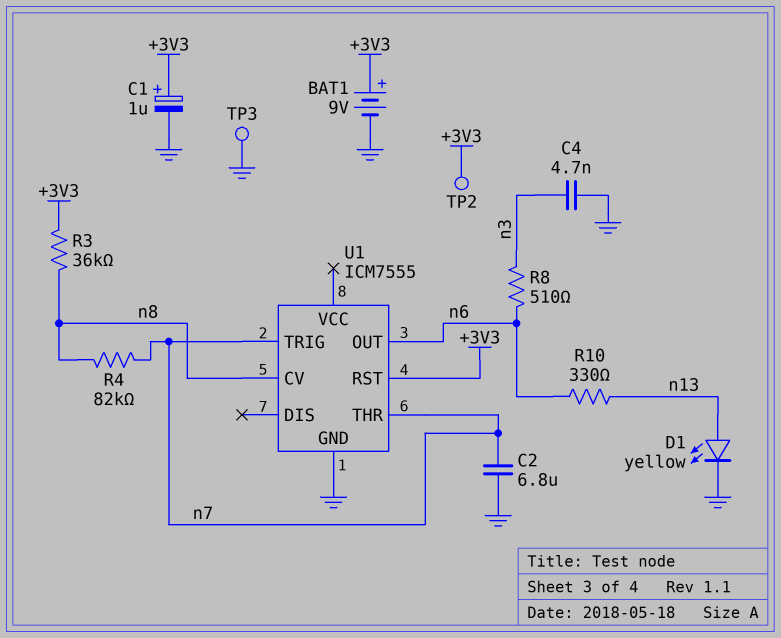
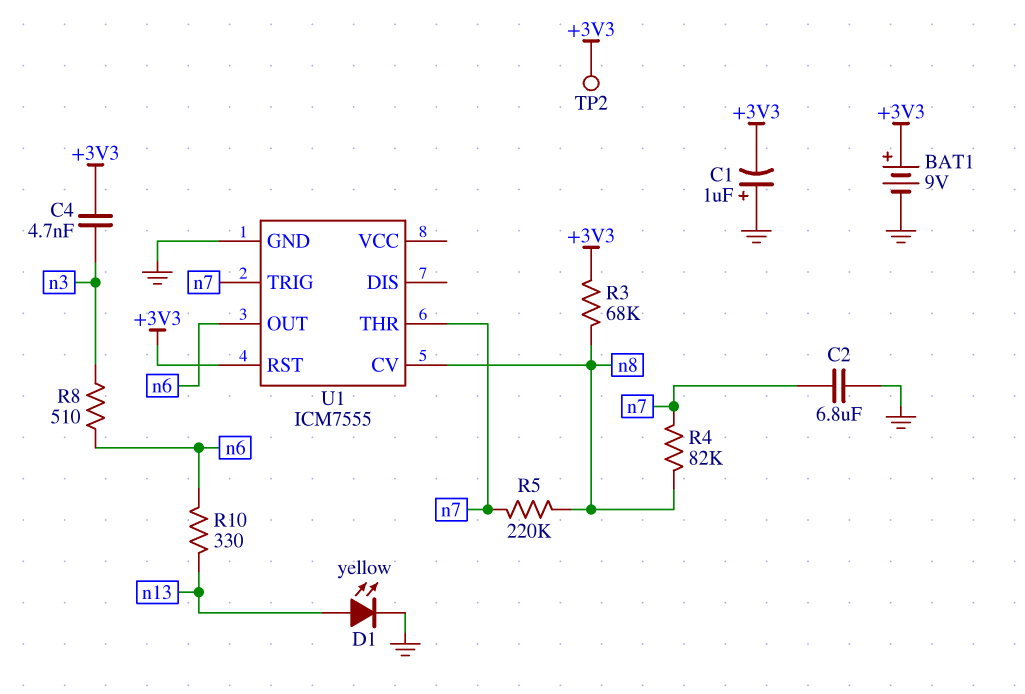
C1: 1uF (plus +3V3, minus GND) -> 1uF (plus GND, minus +3V3)
C4: 4.7nF (GND, n3) -> 4.7nF (+3V3, n3)
R3: 36k (+3V3, n8) -> 68k (+3V3, n8)
R5: none -> 220k (n7, n8)
TP3: test point (GND) -> none

